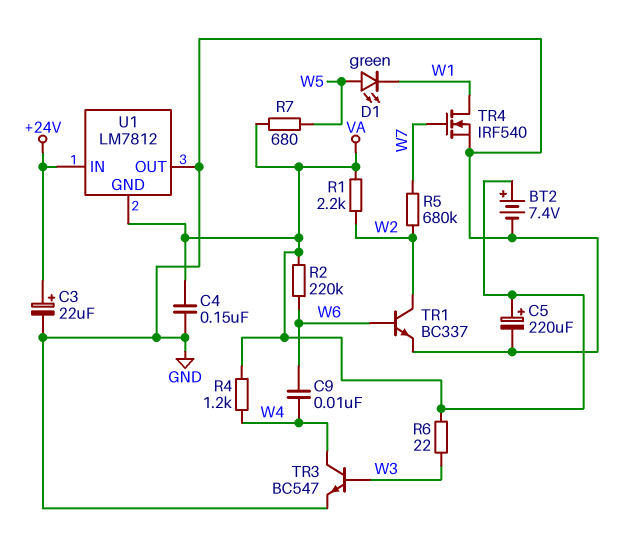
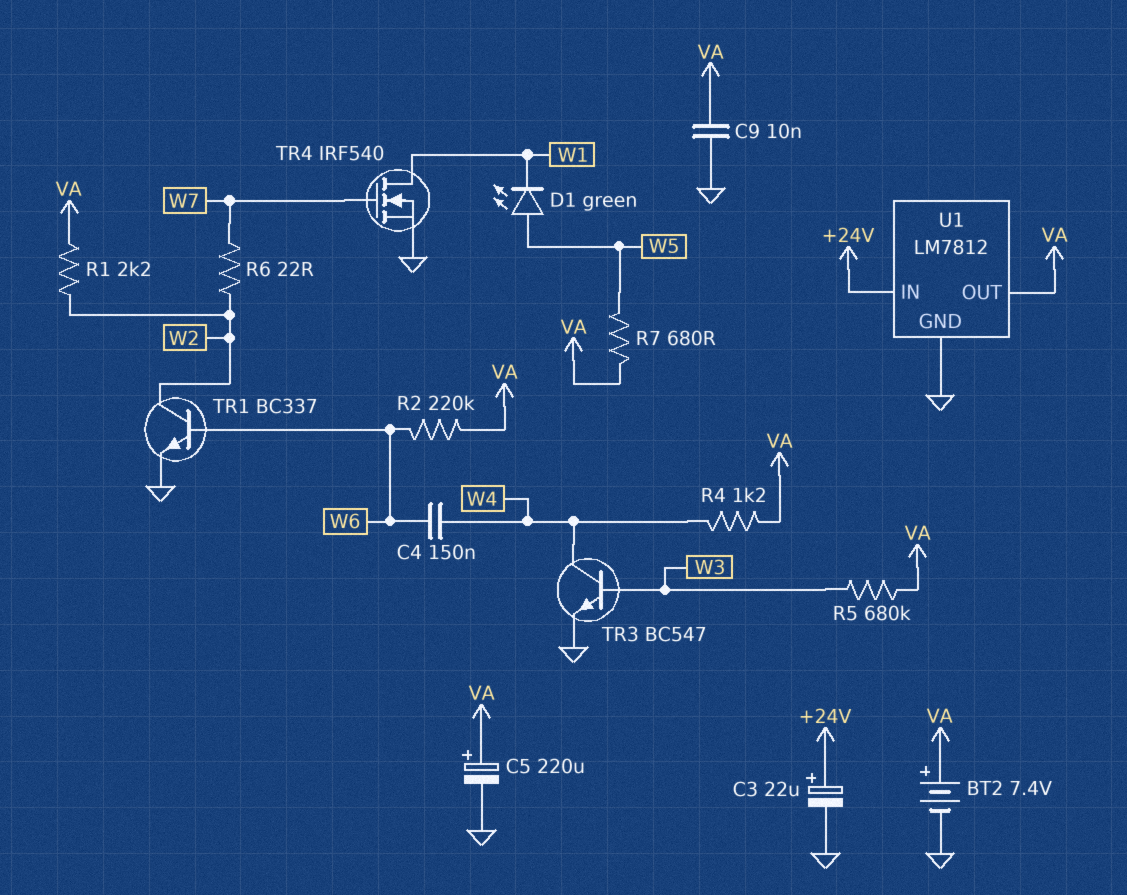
C4: 150nF (GND, VA) -> 150nF (W4, W6)
C9: 10nF (W4, W6) -> 10nF (GND, VA)
R5: 680k (W2, W7) -> 680k (VA, W3)
R6: 22 (VA, W3) -> 22 (W2, W7)
U1 pin GND: VA -> GND
U1 pin OUT: GND -> VA

